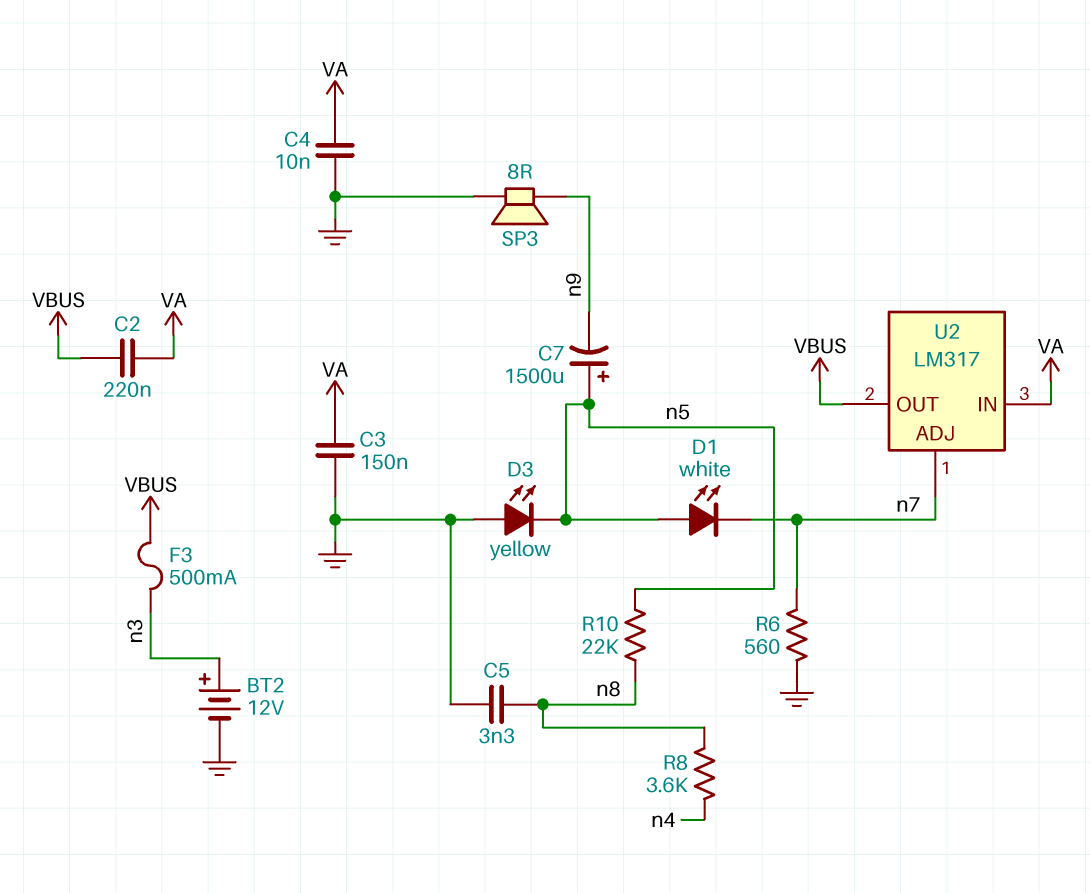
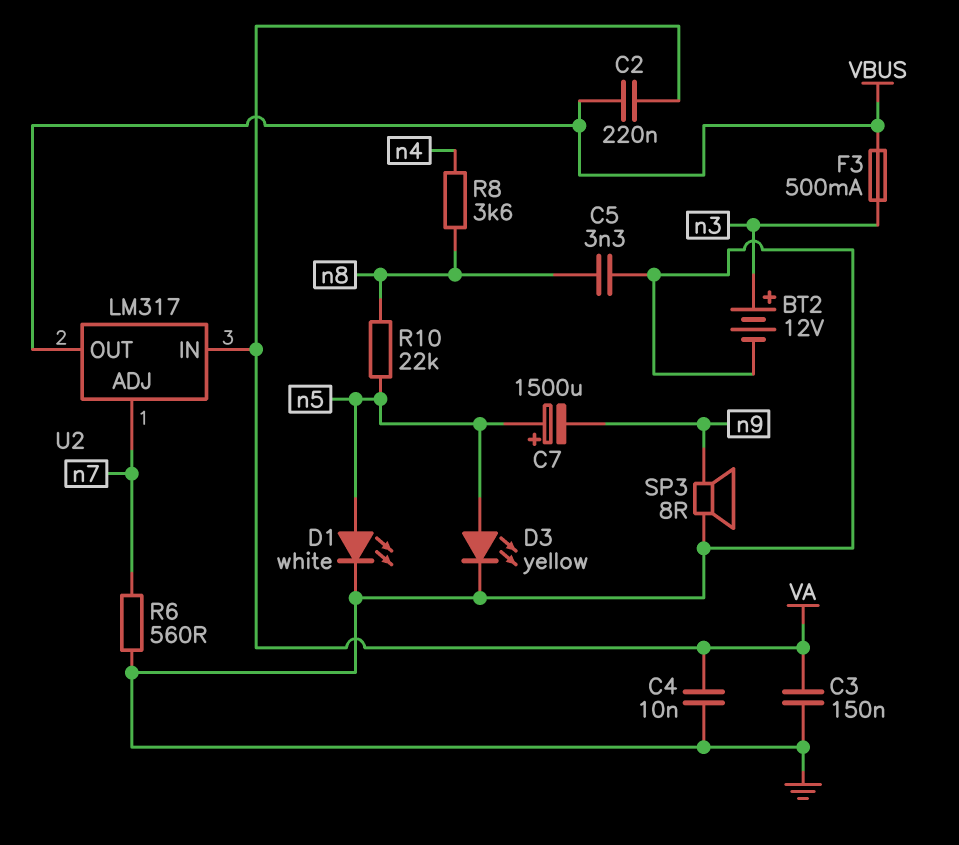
D1: LED white (A n5, K n7) -> LED white (A n5, K GND)
D3: LED yellow (A GND, K n5) -> LED yellow (A n5, K GND)

